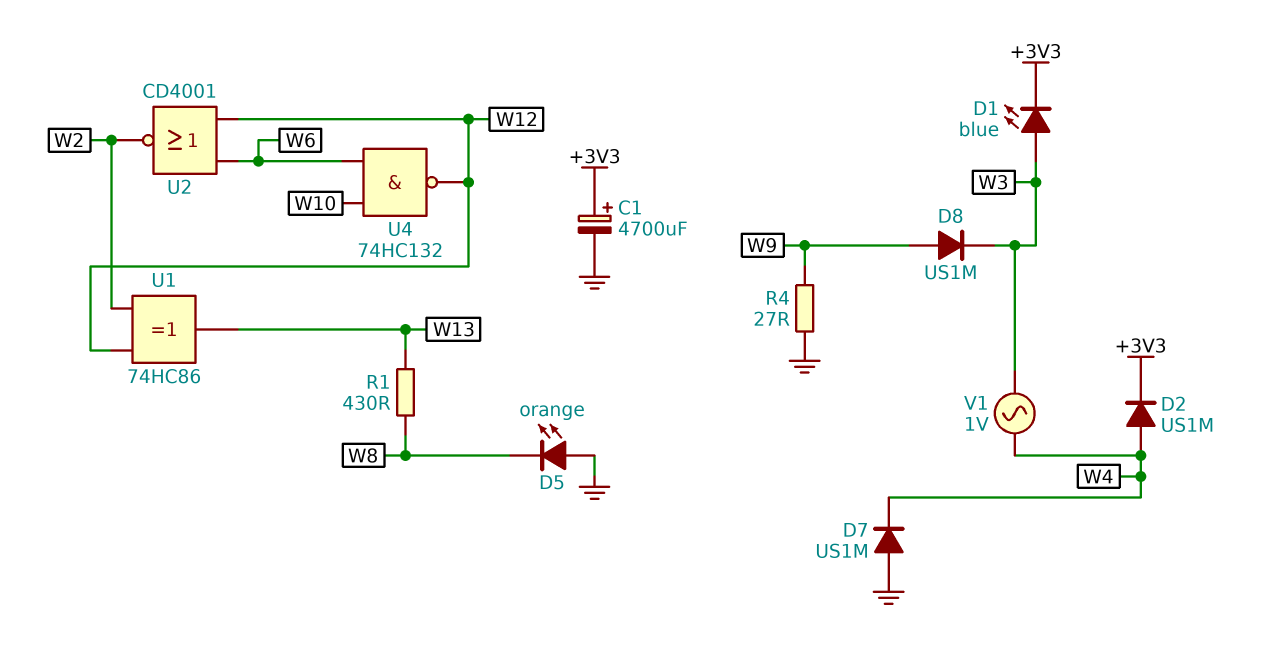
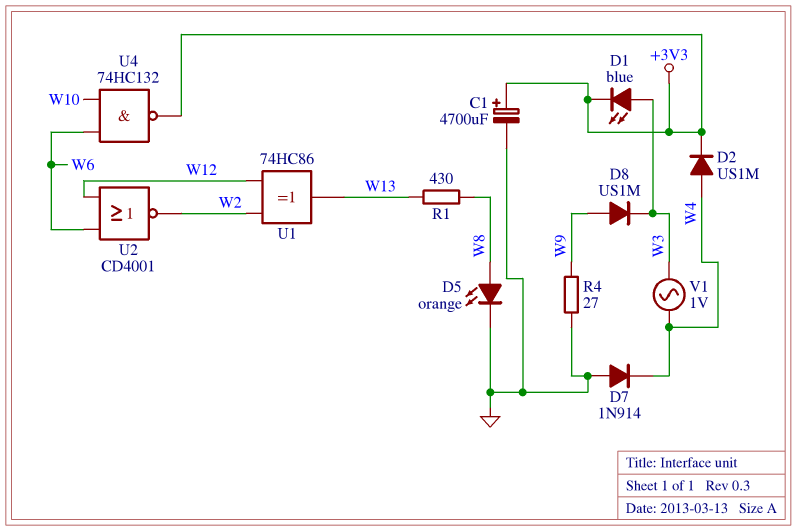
D5: LED orange (A GND, K W8) -> LED orange (A W8, K GND)
D7: diode US1M (A GND, K W4) -> diode 1N914 (A GND, K W4)
U4: NAND 74HC132 (in W6, in W10, out W12) -> NAND 74HC132 (in W6, in W10, out +3V3)

